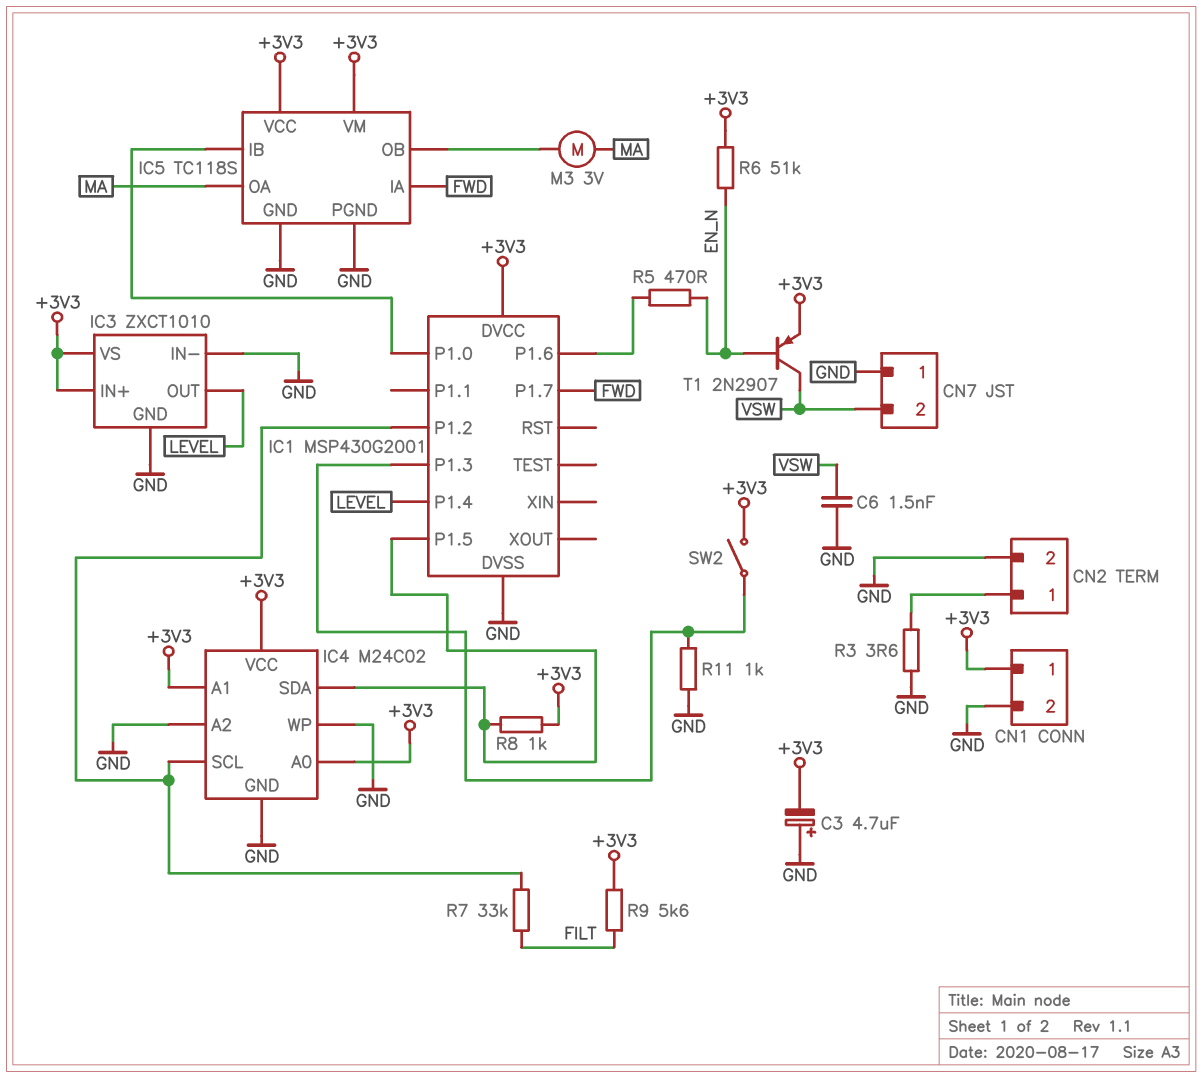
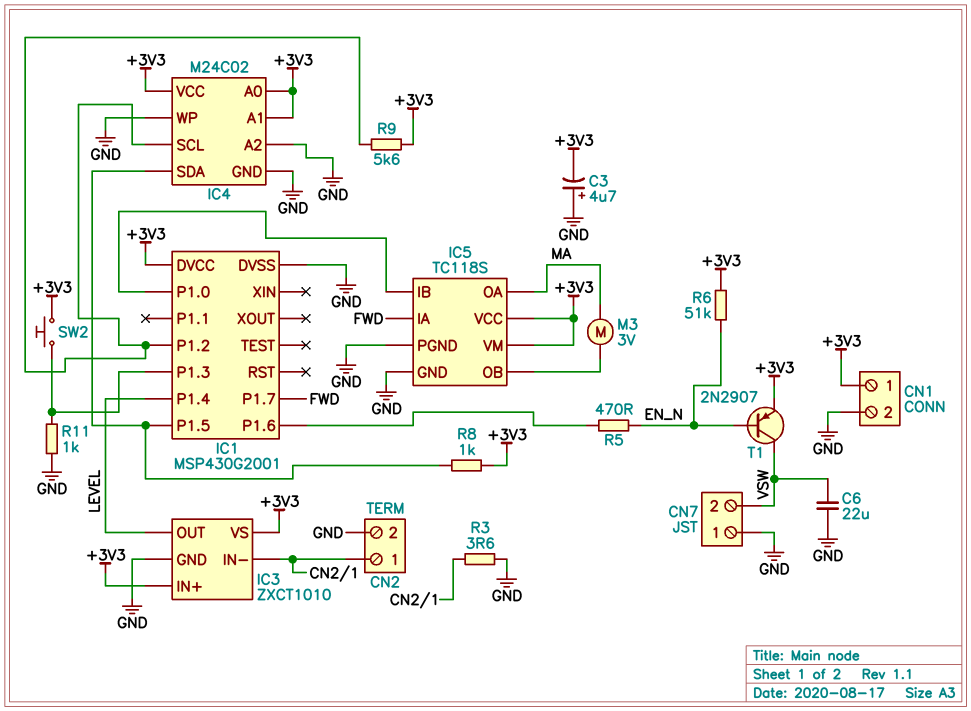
C6: 1.5nF (GND, VSW) -> 22uF (GND, VSW)
IC3 pin IN-: GND -> CN2/1
R7: 33k (FILT, IC1/P1.2) -> none
R9: 5.6k (+3V3, FILT) -> 5.6k (+3V3, IC1/P1.2)
SW2: switch (+3V3, IC1/P1.3) -> button (+3V3, IC1/P1.3)

